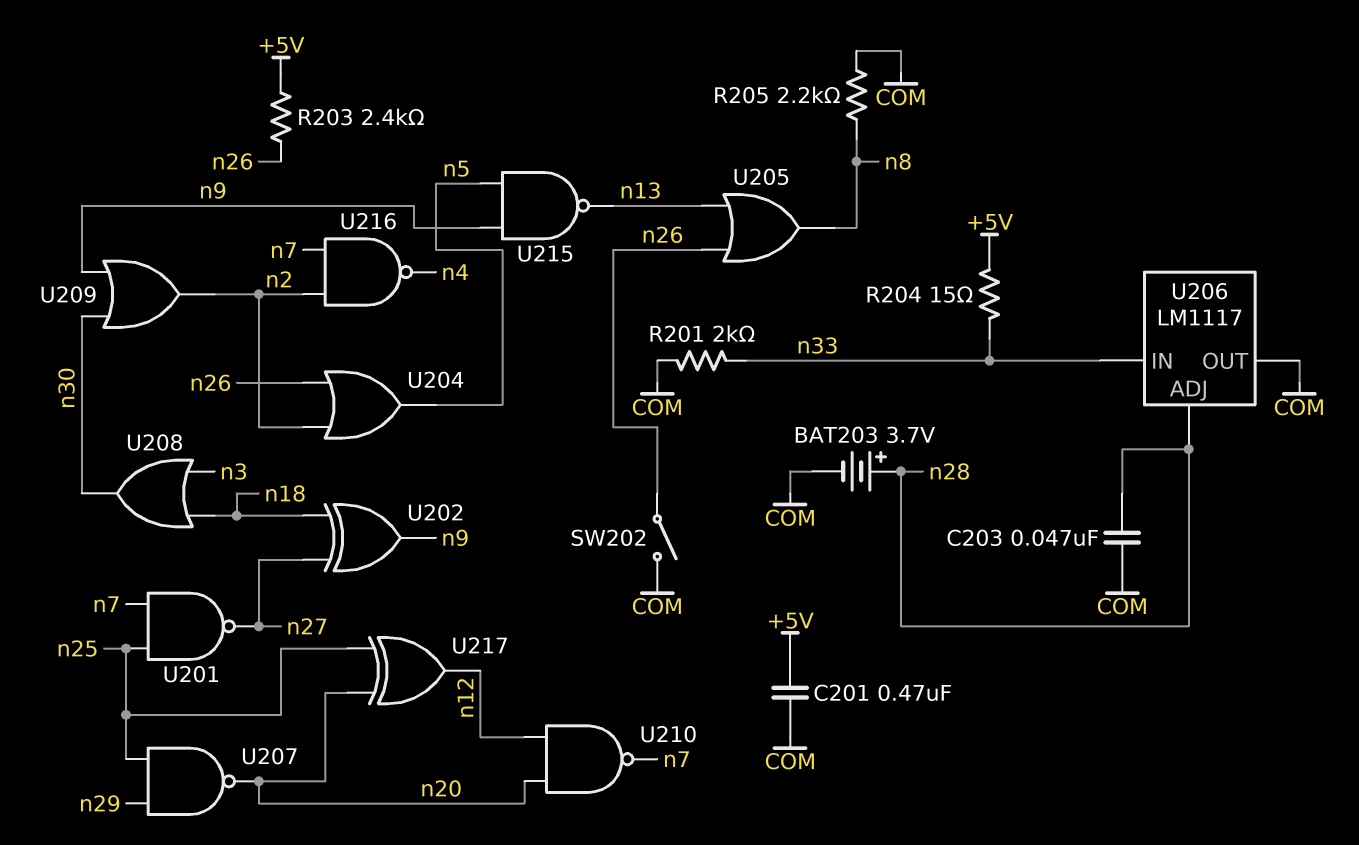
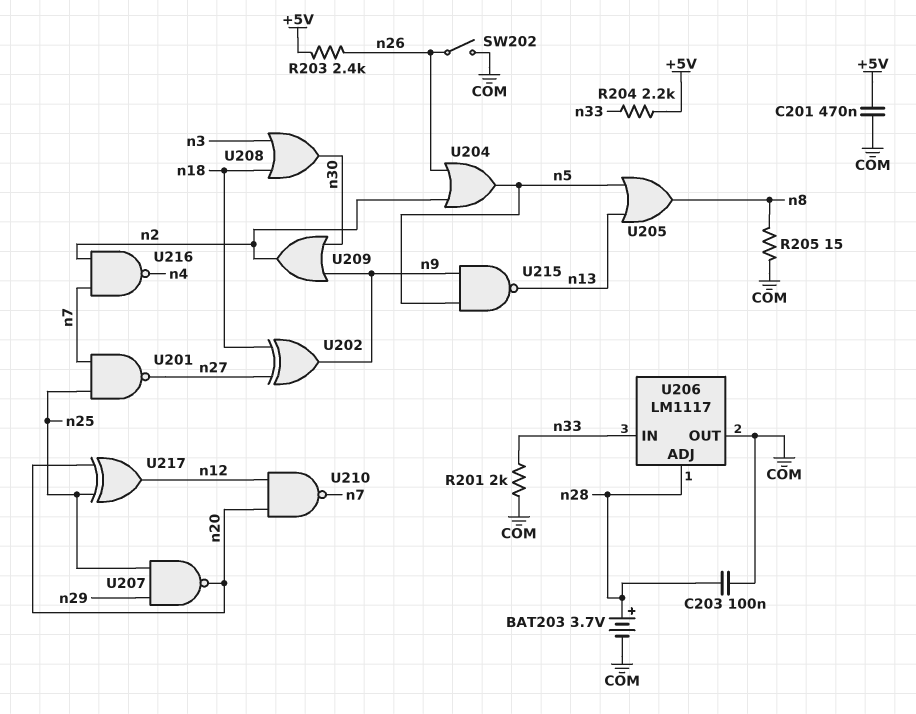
C203: 47nF (COM, n28) -> 100nF (COM, n28)
R204: 15 (+5V, n33) -> 2.2k (+5V, n33)
R205: 2.2k (COM, n8) -> 15 (COM, n8)
U205: OR (in n13, in n26, out n8) -> OR (in n5, in n13, out n8)

